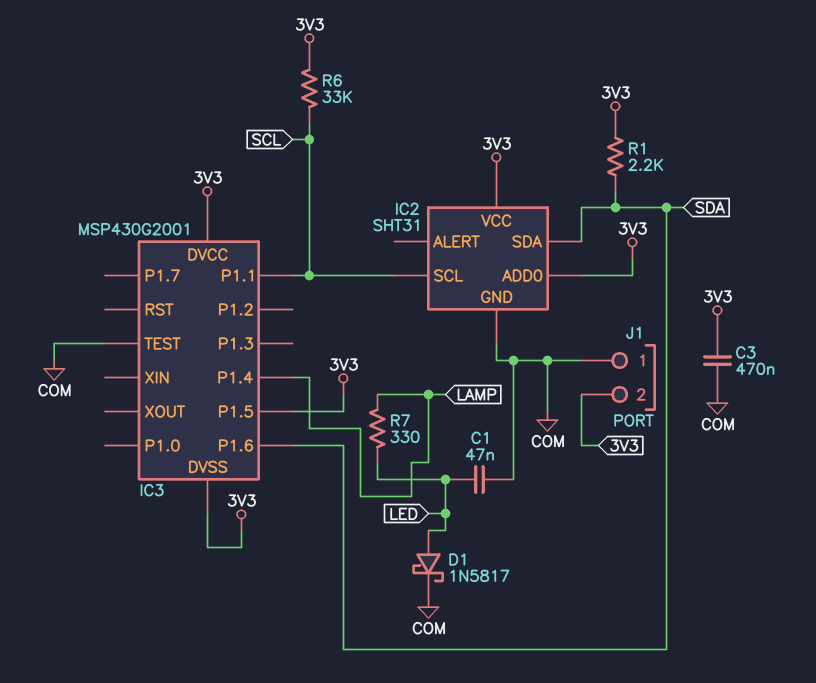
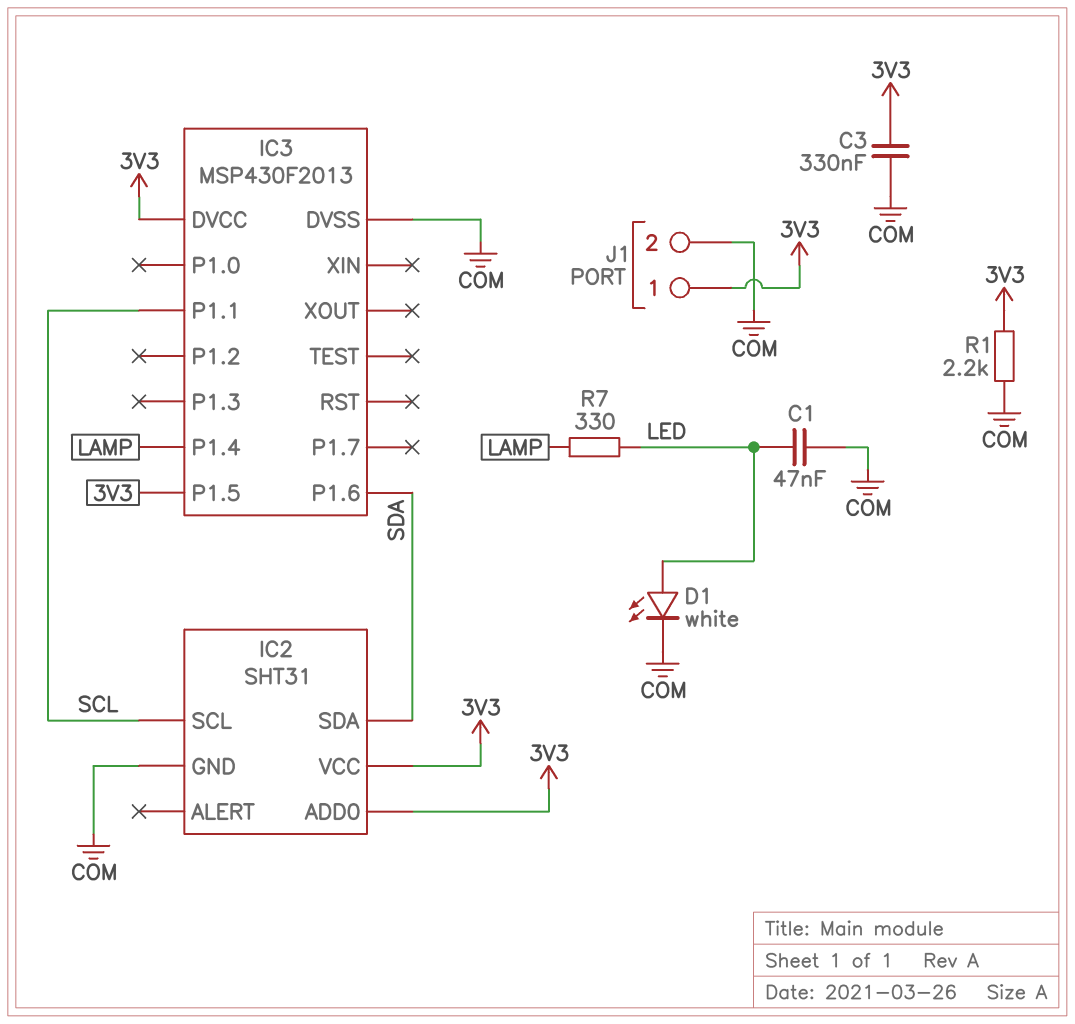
C3: 470nF (3V3, COM) -> 330nF (3V3, COM)
D1: schottky 1N5817 (A LED, K COM) -> LED white (A LED, K COM)
IC3: MSP430G2001 -> MSP430F2013
IC3 pin DVSS: 3V3 -> COM
IC3 pin TEST: COM -> none
J1 pin 1: COM -> 3V3
J1 pin 2: 3V3 -> COM
R1: 2.2k (3V3, SDA) -> 2.2k (3V3, COM)
R6: 33k (3V3, SCL) -> none

